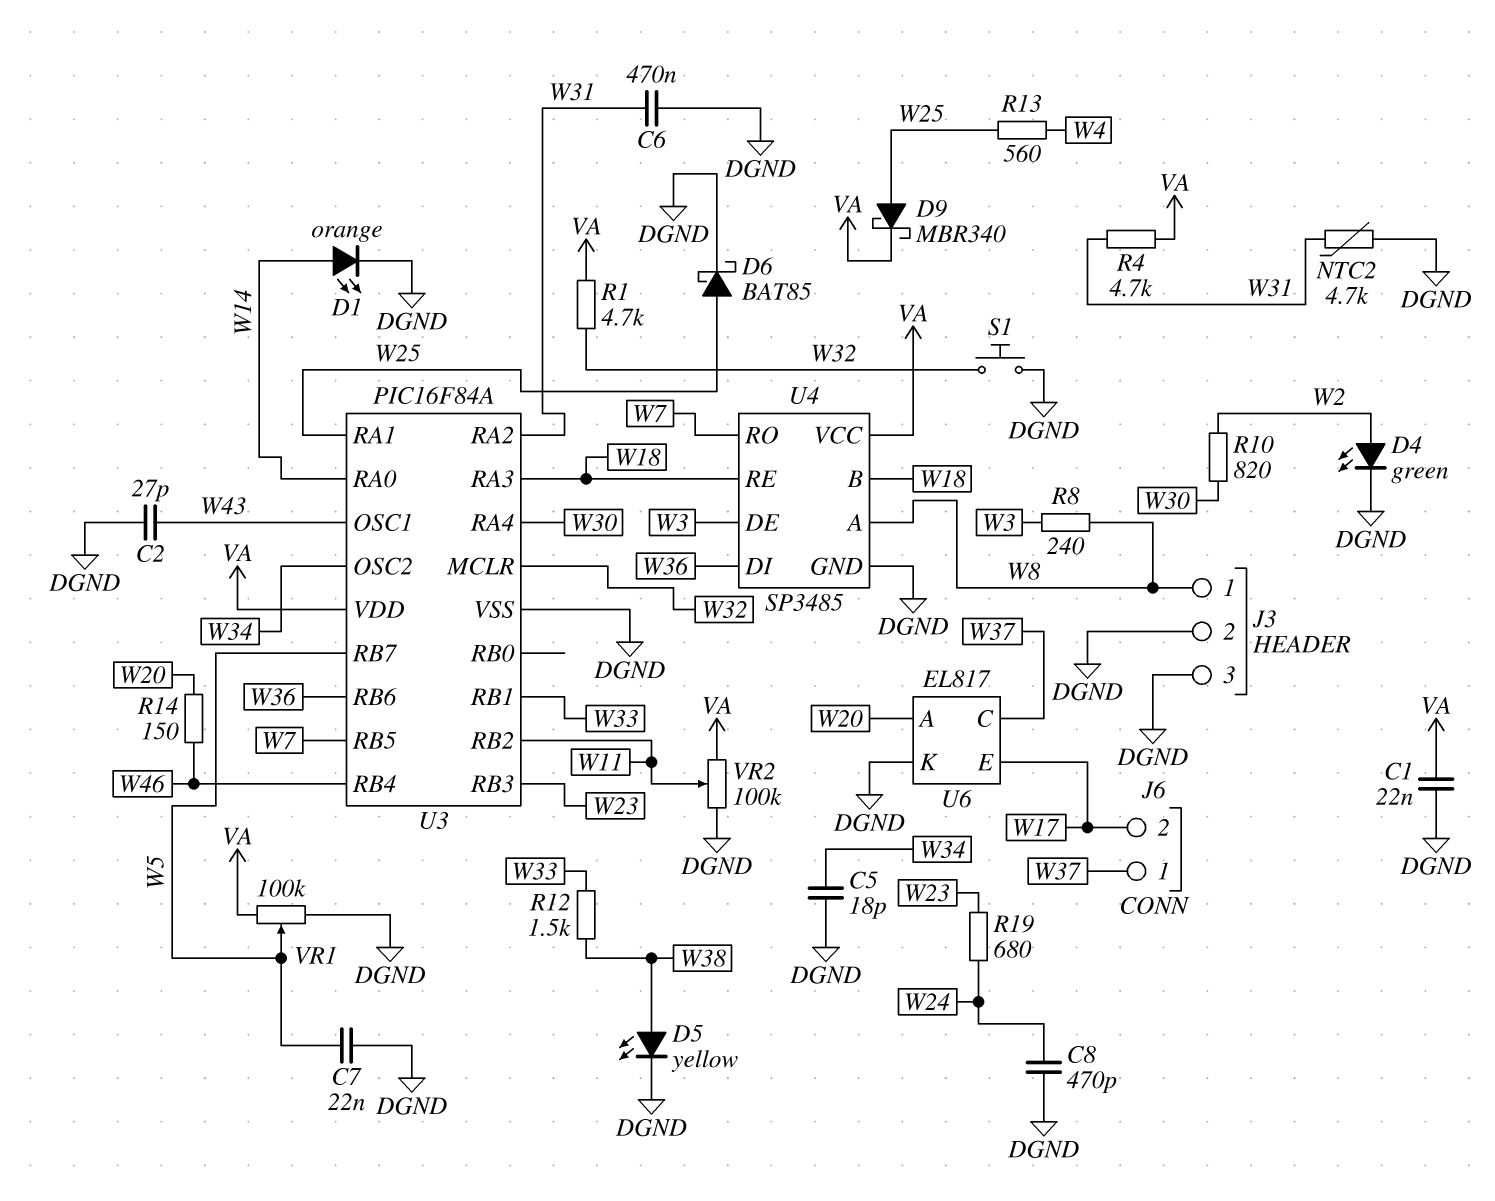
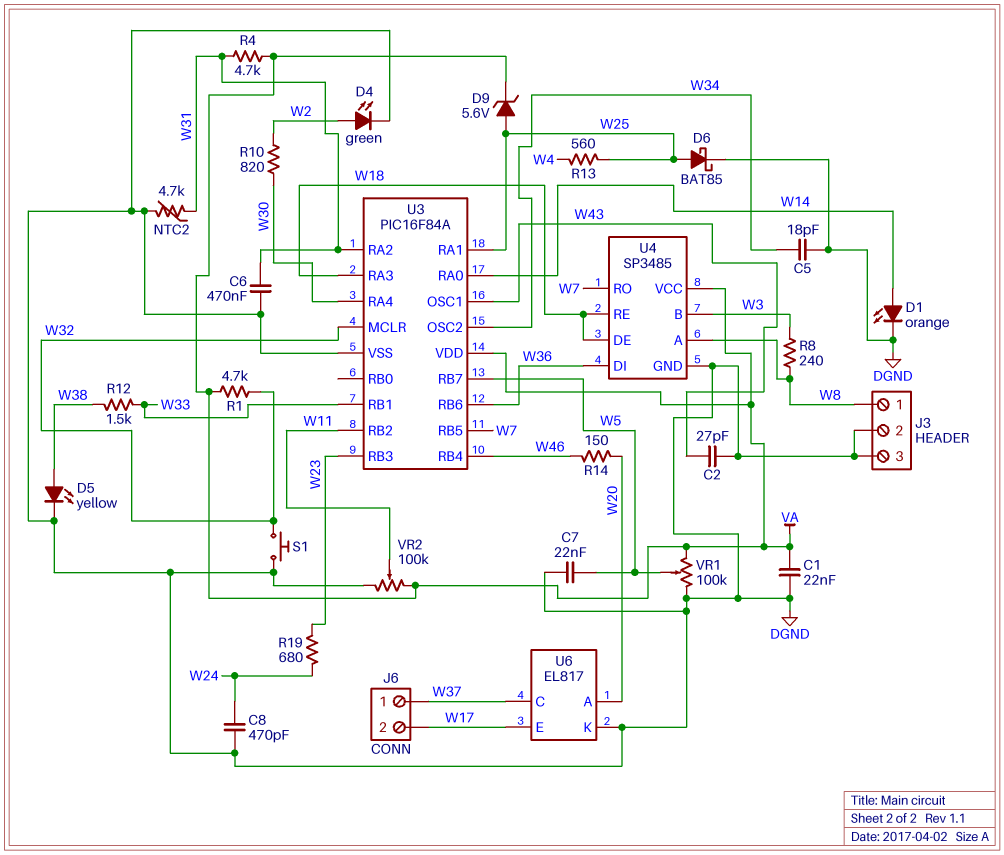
D9: schottky MBR340 (A W25, K VA) -> zener 5.6V (A W25, K VA)
U4 pin B: W18 -> W3
U4 pin DE: W3 -> W18

